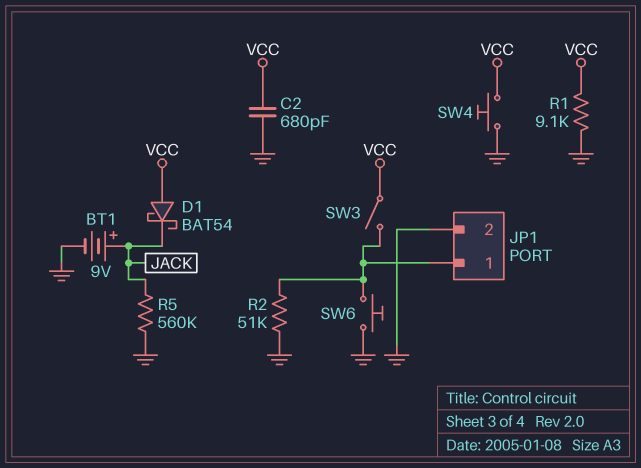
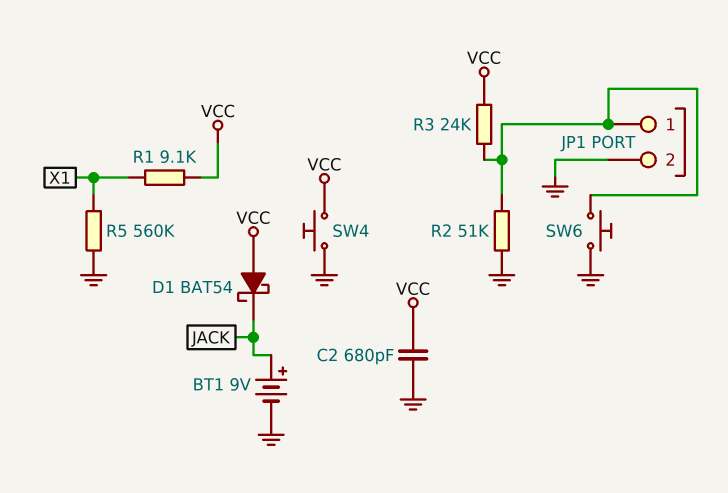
R1: 9.1k (GND, VCC) -> 9.1k (VCC, X1)
R3: none -> 24k (JP1/1, VCC)
R5: 560k (GND, JACK) -> 560k (GND, X1)
SW3: switch (JP1/1, VCC) -> none

